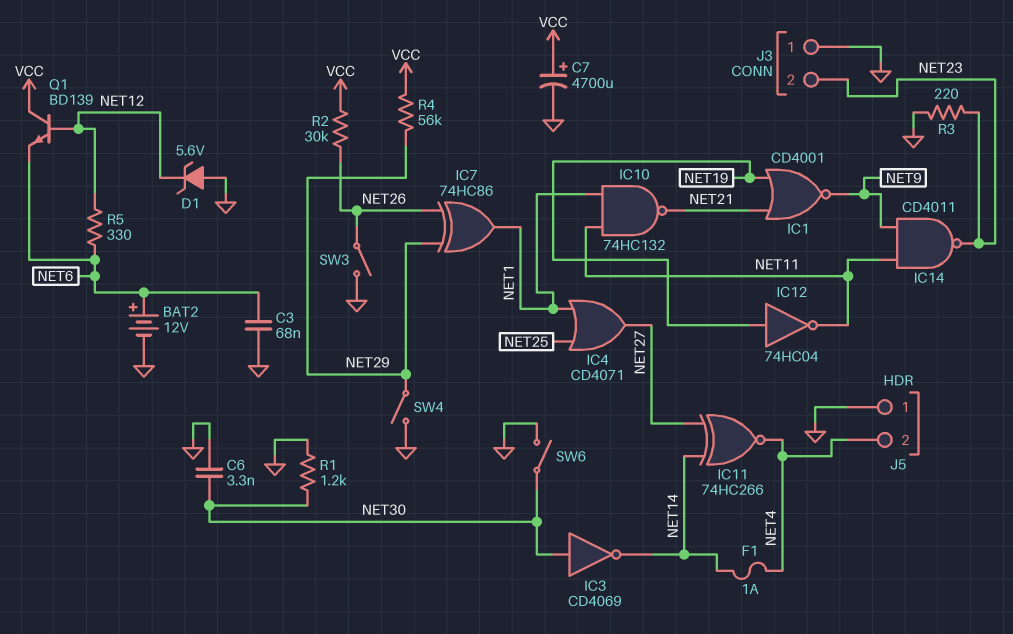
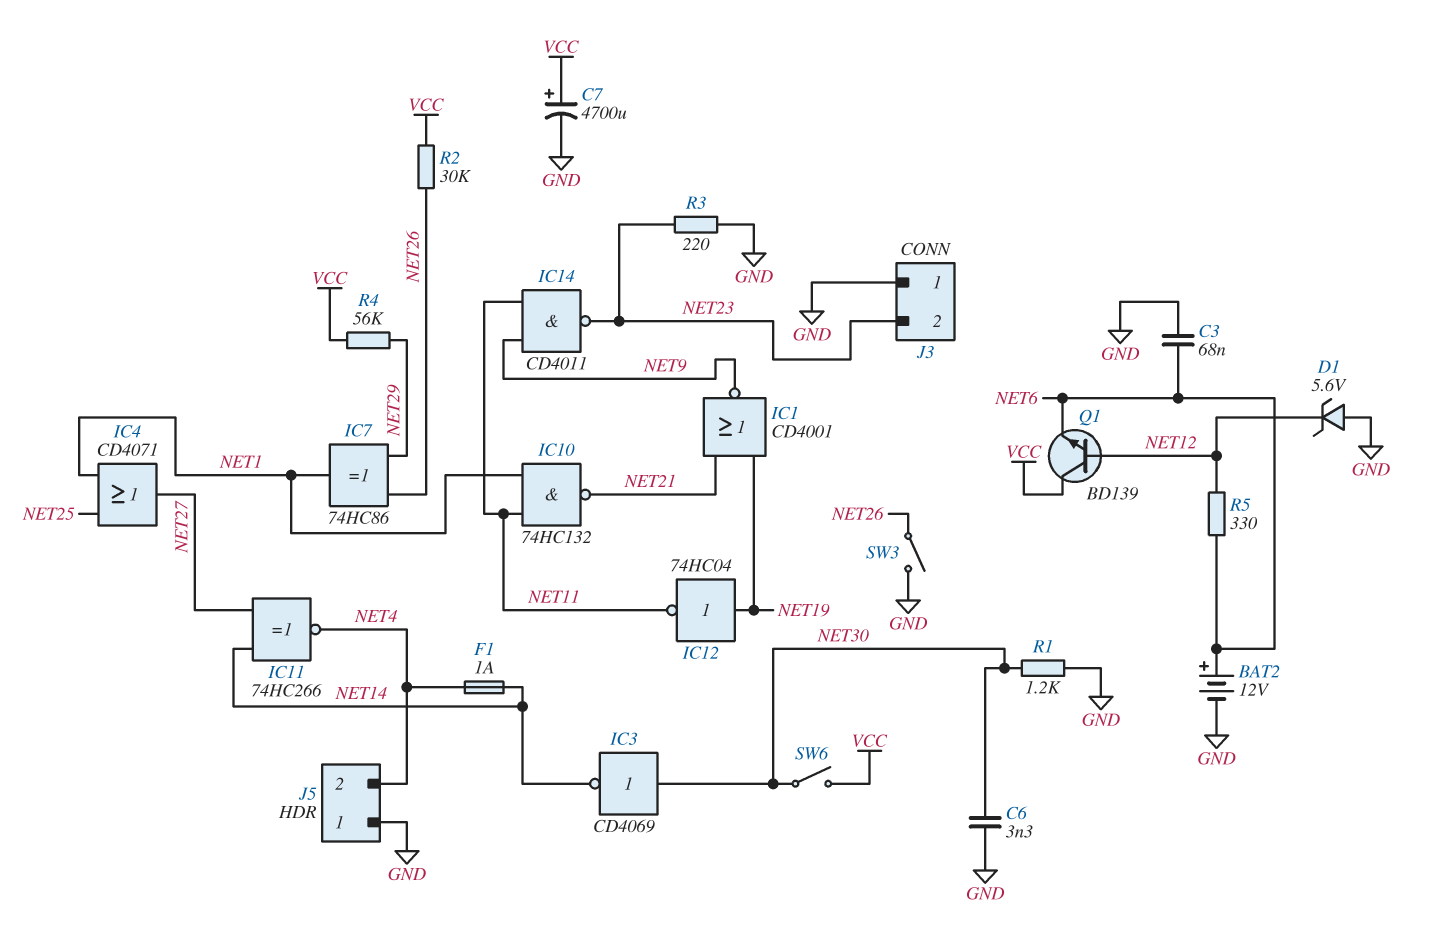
SW4: switch (GND, NET29) -> none
SW6: switch (GND, NET30) -> switch (NET30, VCC)

